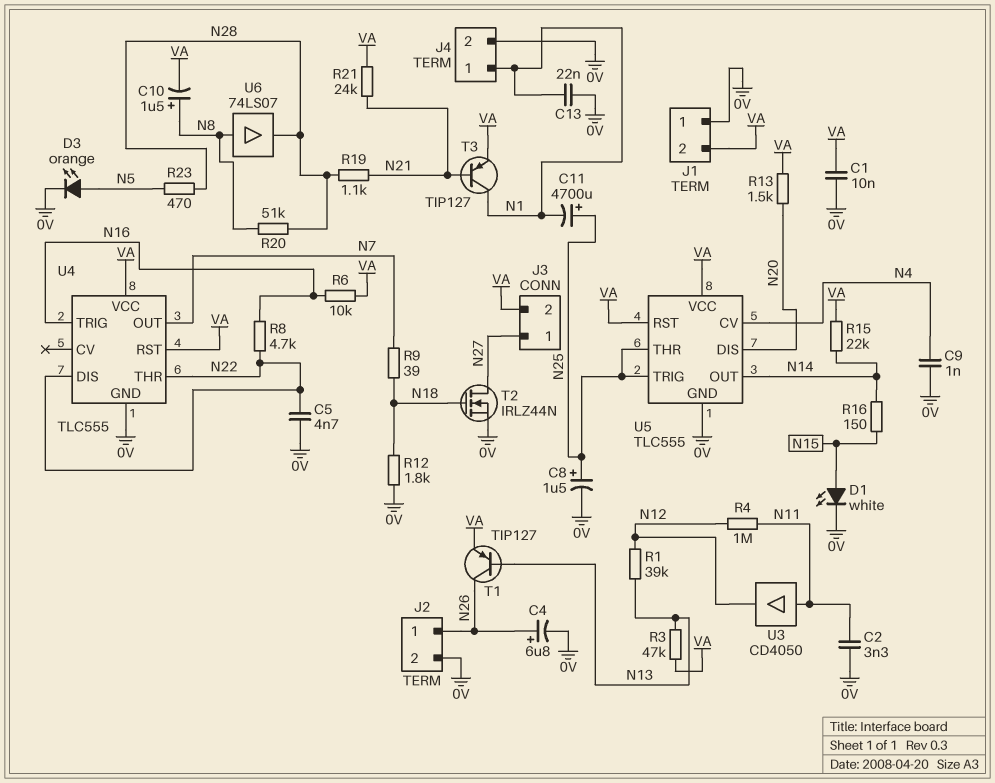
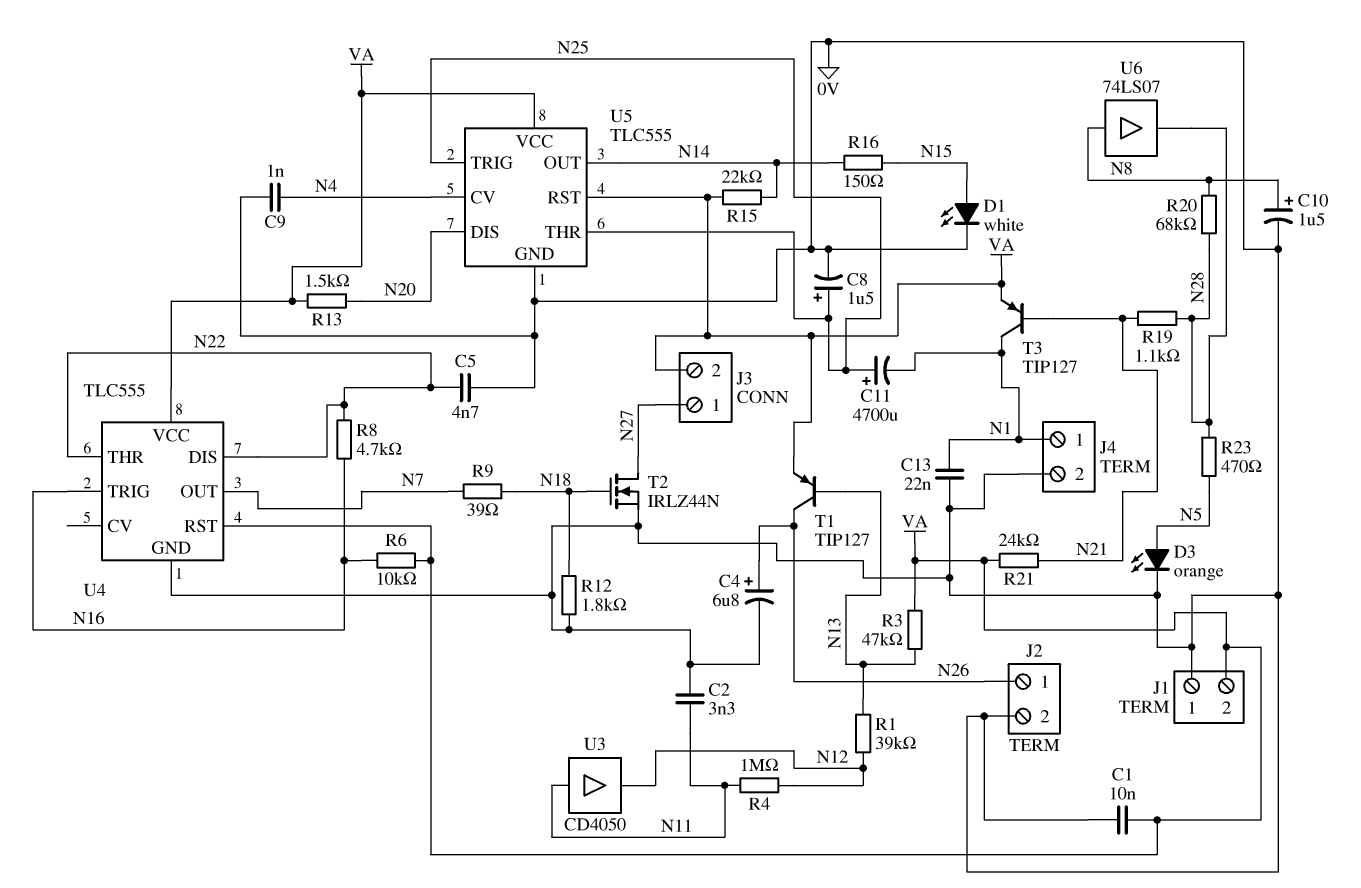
C10: 1.5uF (plus N8, minus VA) -> 1.5uF (plus N8, minus 0V)
R20: 51k (N8, N28) -> 68k (N8, N28)

